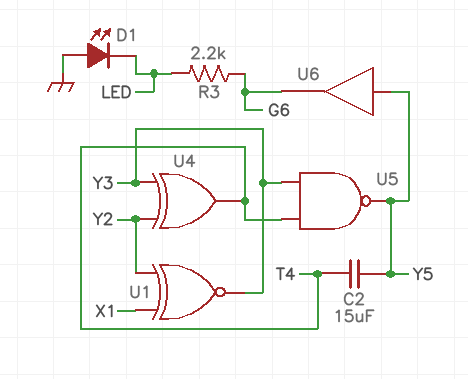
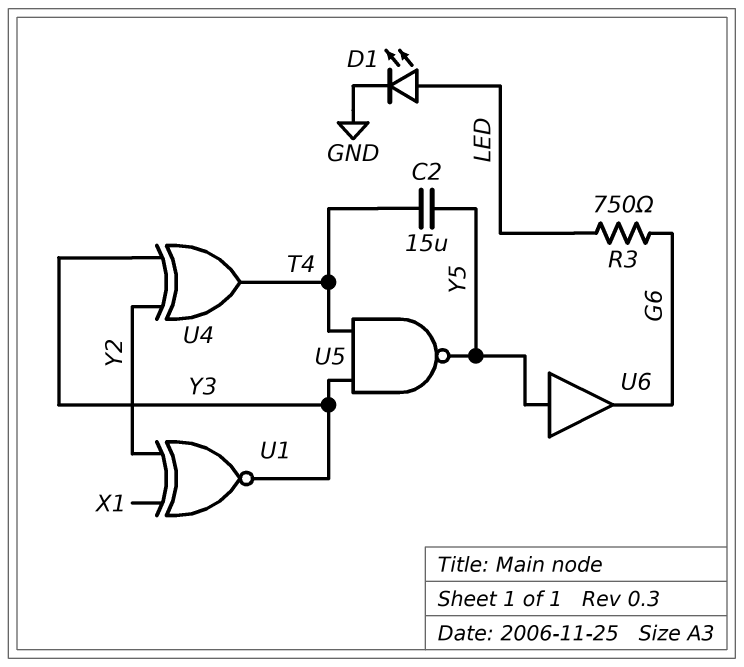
D1: LED (A GND, K LED) -> LED (A LED, K GND)
R3: 2.2k (G6, LED) -> 750 (G6, LED)

